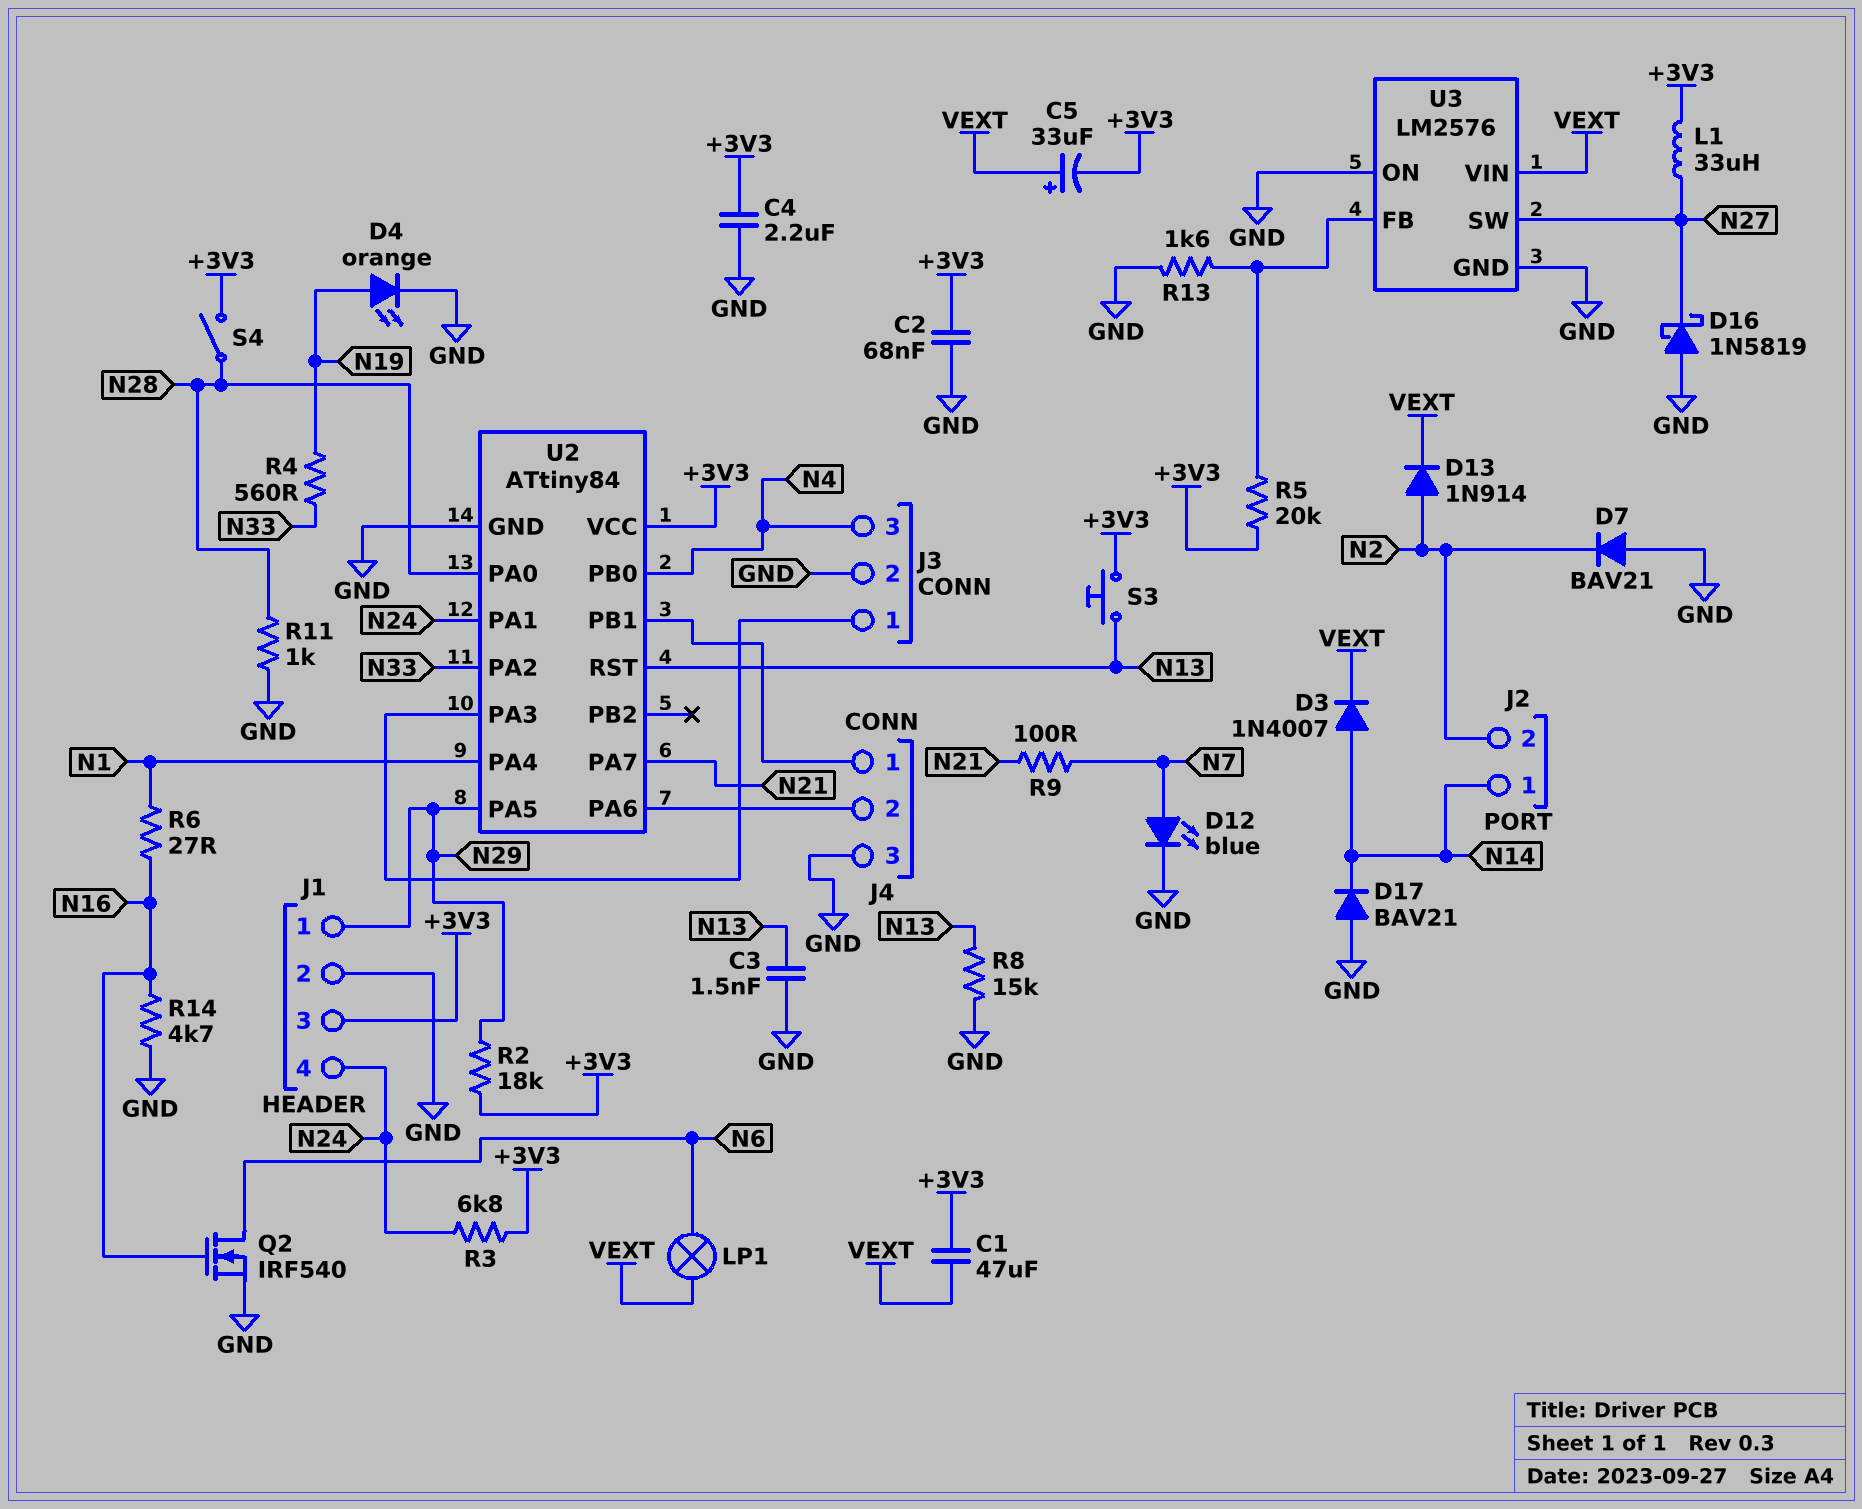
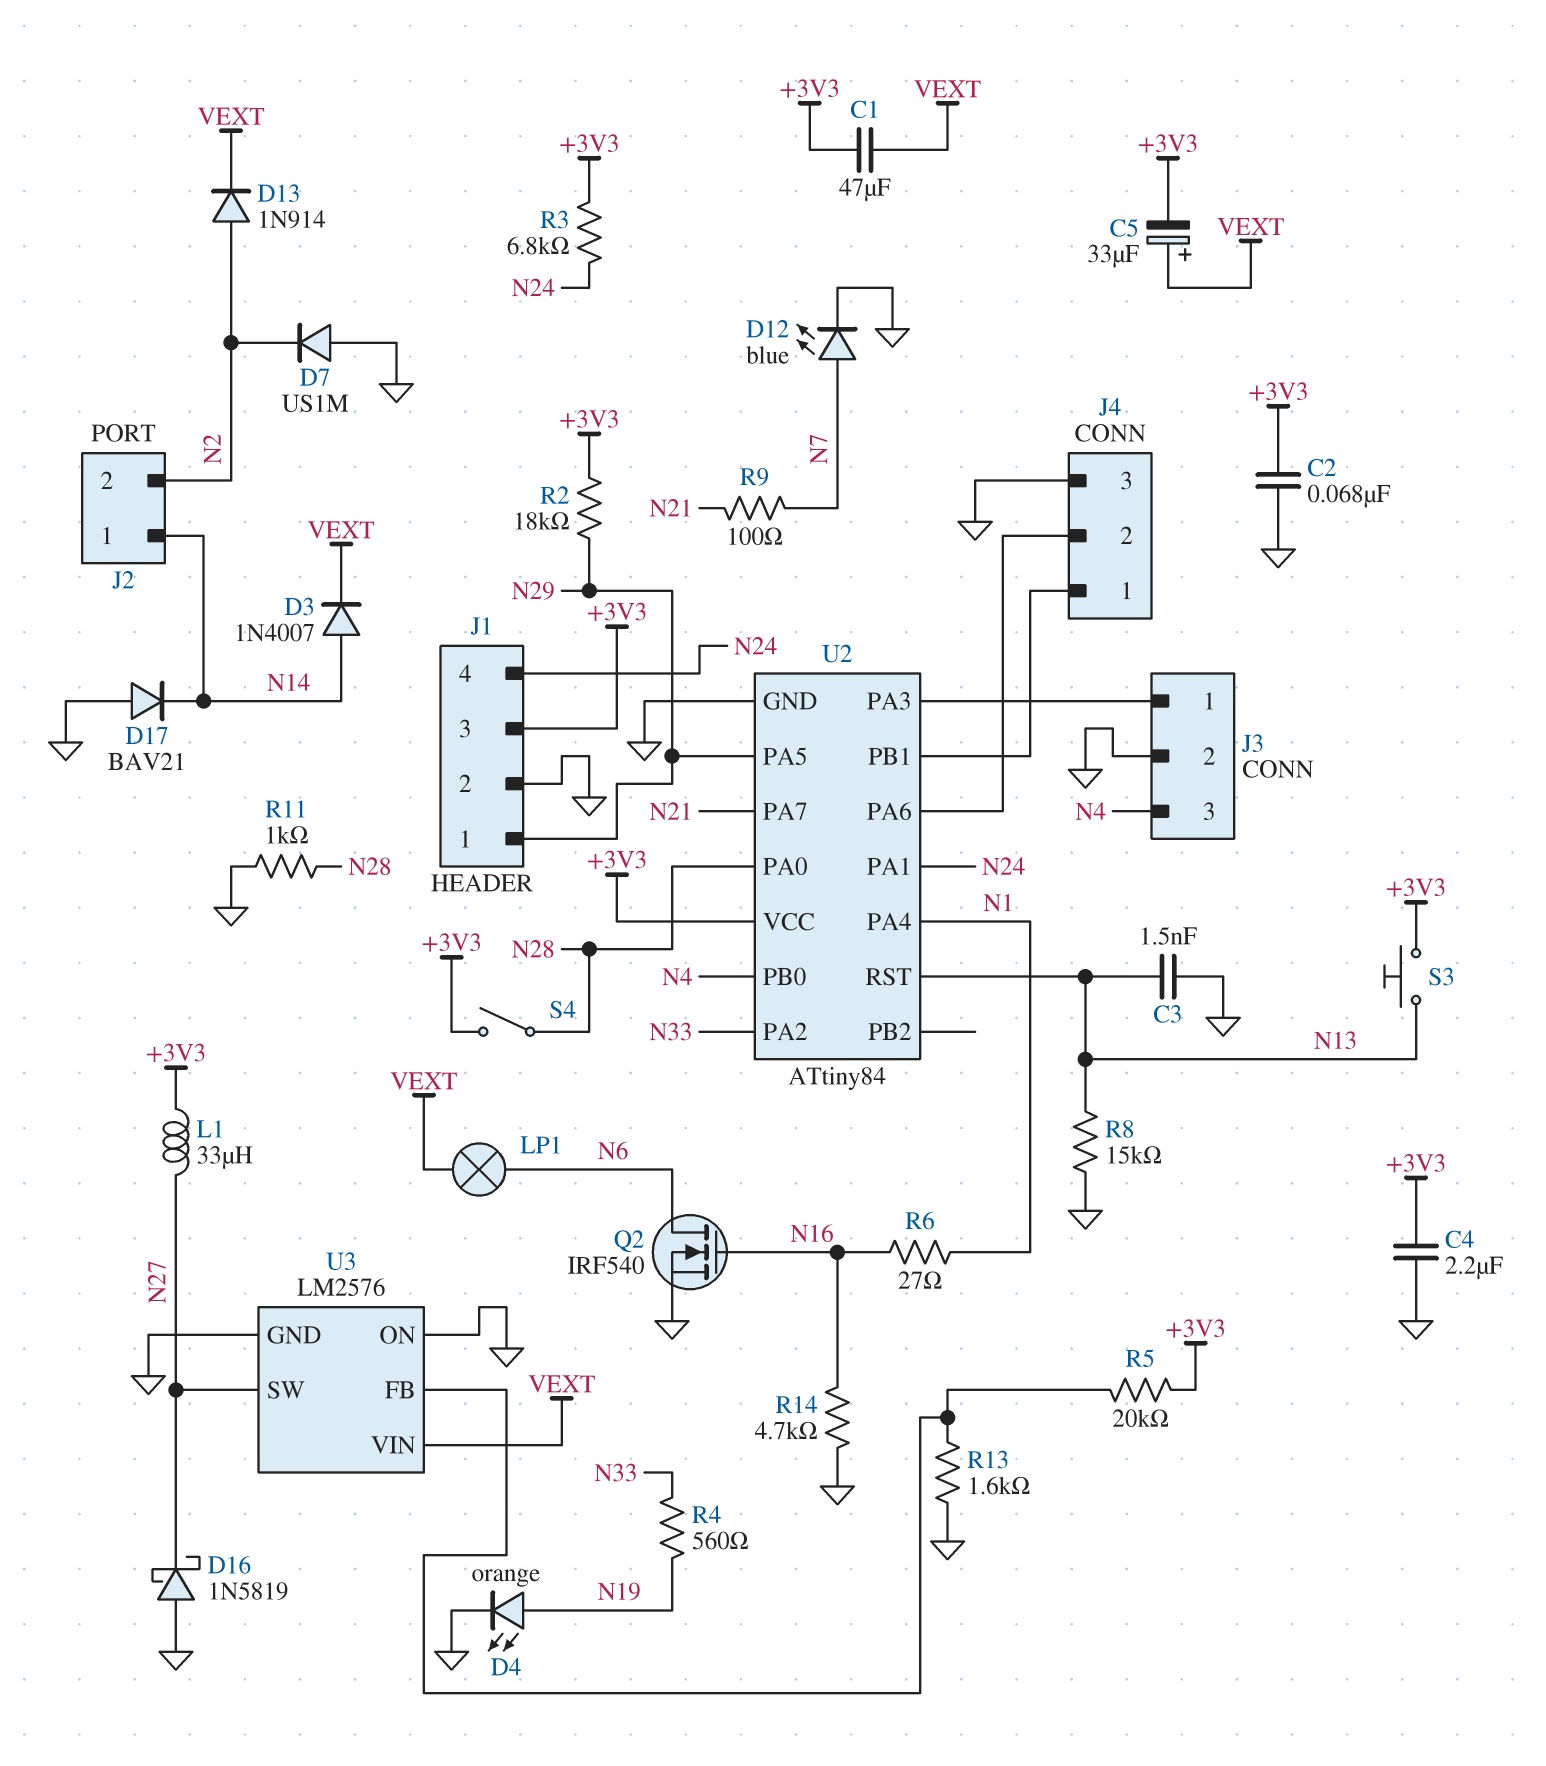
D7: diode BAV21 (A GND, K N2) -> diode US1M (A GND, K N2)

